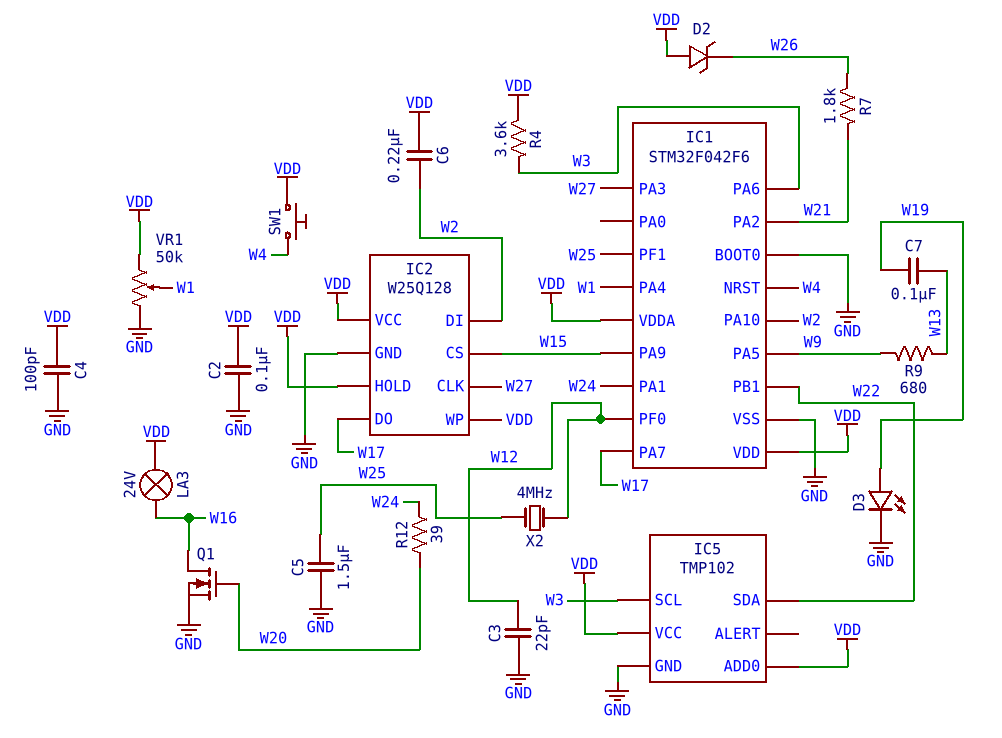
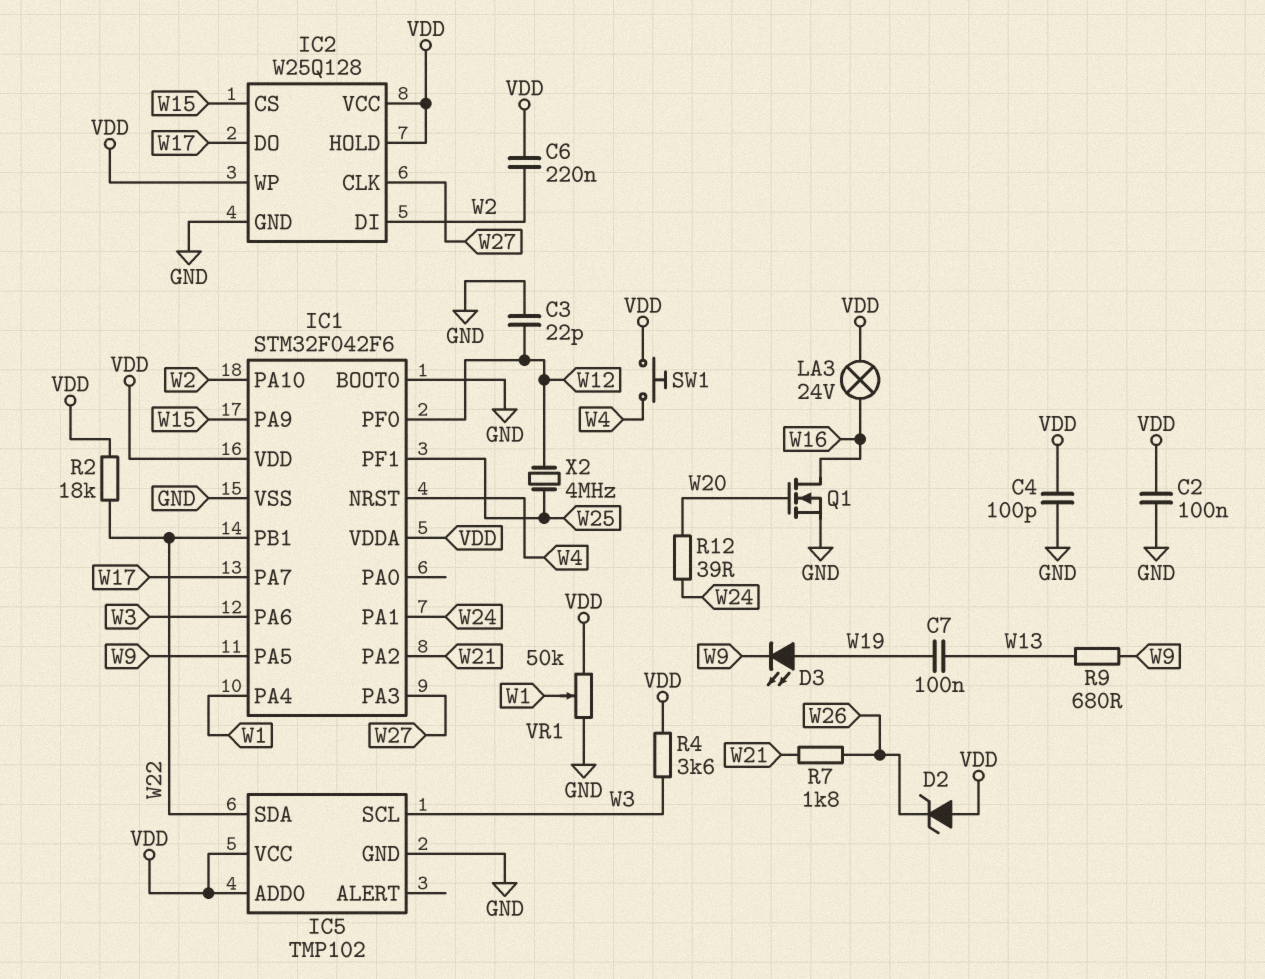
C5: 1.5uF (GND, W25) -> none
D3: LED (A W19, K GND) -> LED (A W19, K W9)
R2: none -> 18k (VDD, W22)

